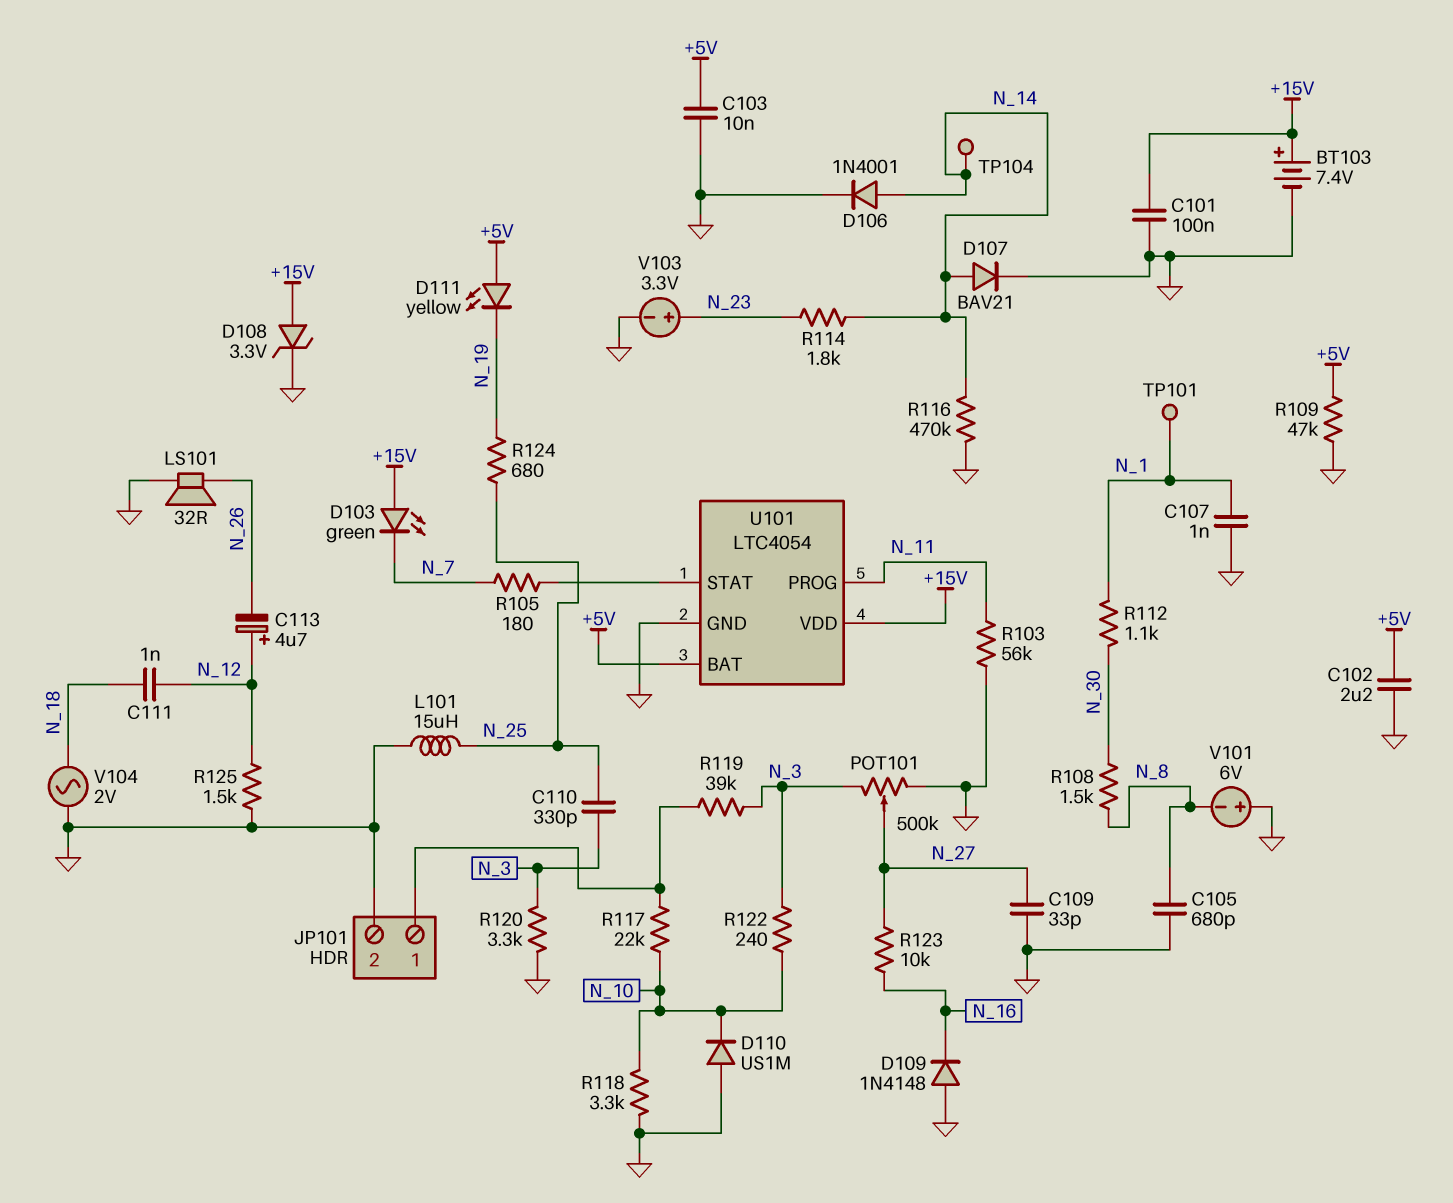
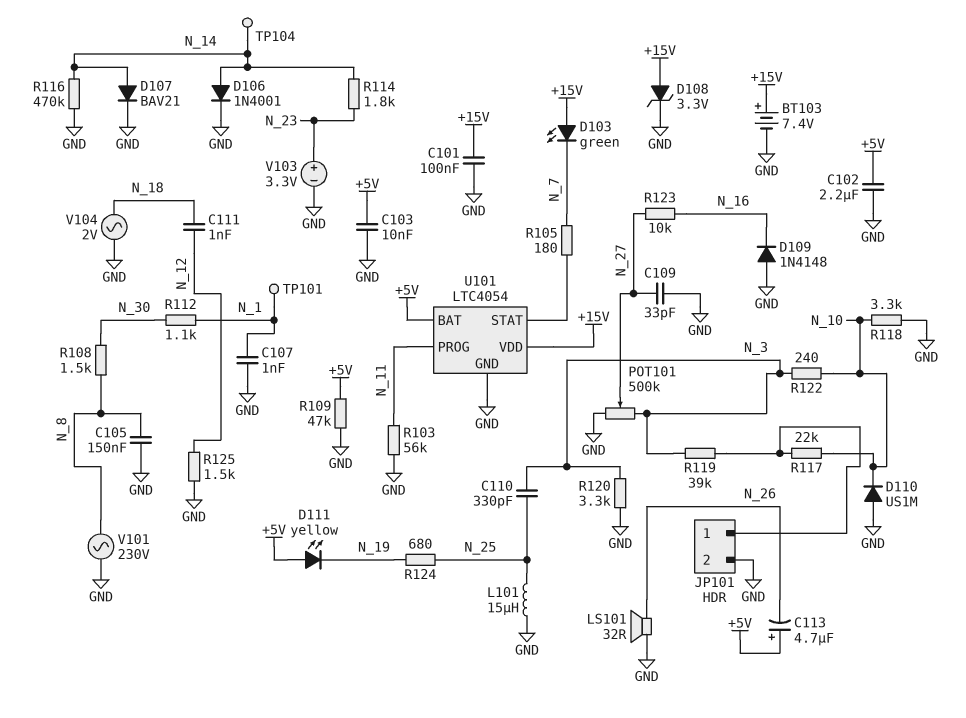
C105: 680pF (GND, N_8) -> 150nF (GND, N_8)
C113: 4.7uF (plus N_12, minus N_26) -> 4.7uF (plus +5V, minus N_26)
V101: 6V (plus GND, minus N_8) -> AC 230V (GND, N_8)

